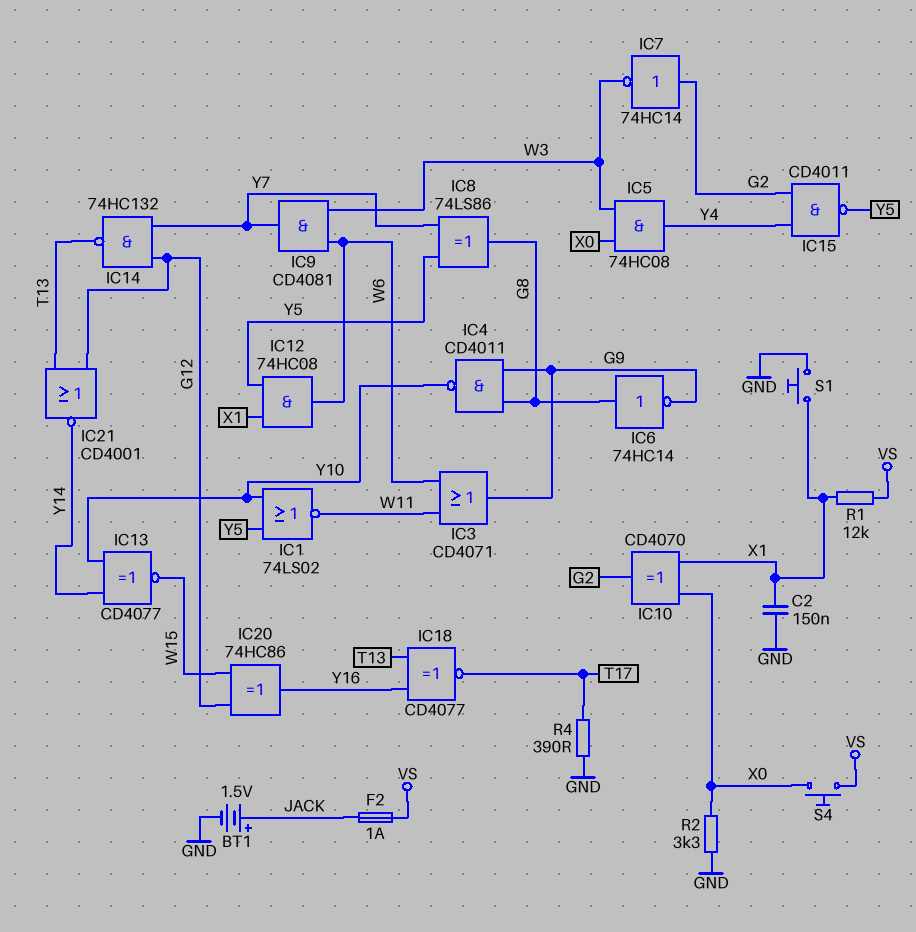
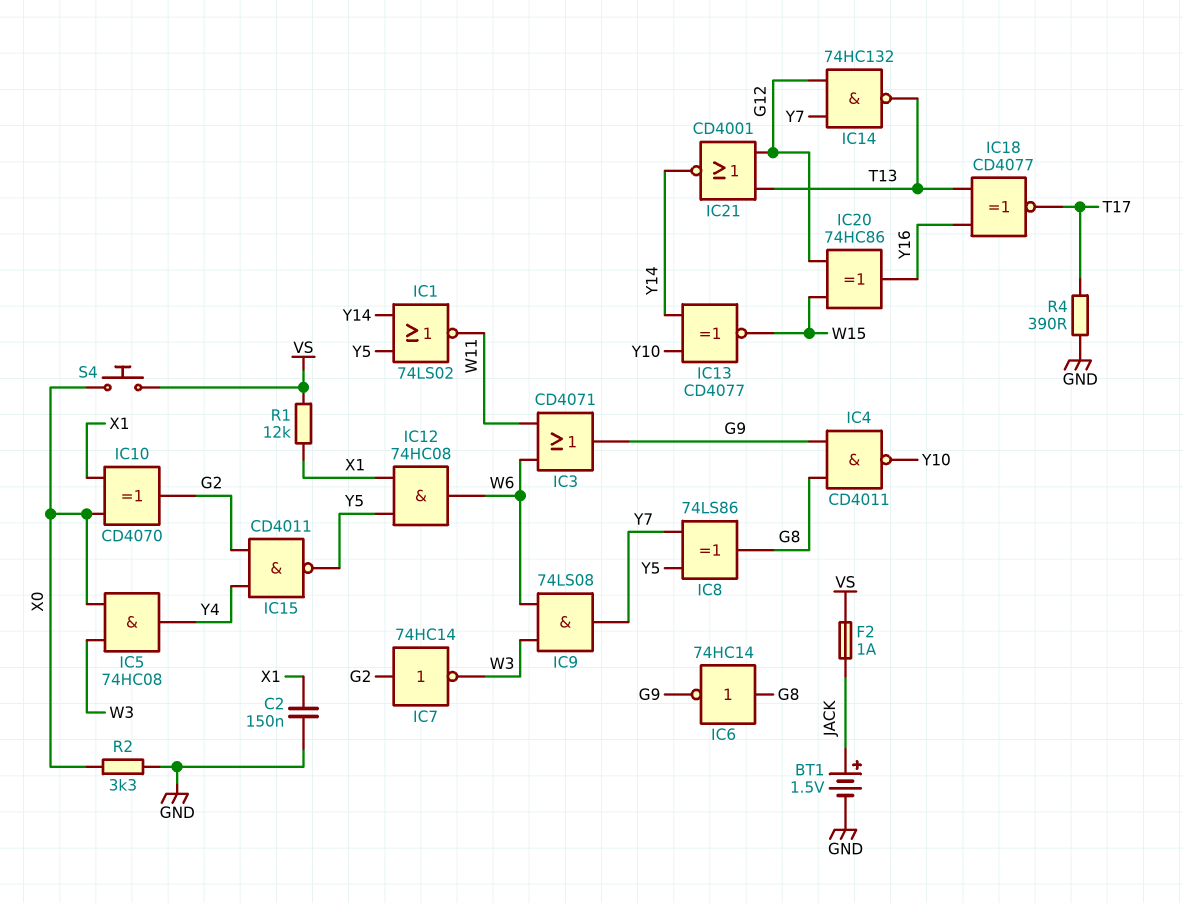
IC1: NOR 74LS02 (in Y5, in Y10, out W11) -> NOR 74LS02 (in Y5, in Y14, out W11)
IC9: AND CD4081 (in W3, in W6, out Y7) -> AND 74LS08 (in W3, in W6, out Y7)
S1: button (GND, X1) -> none

